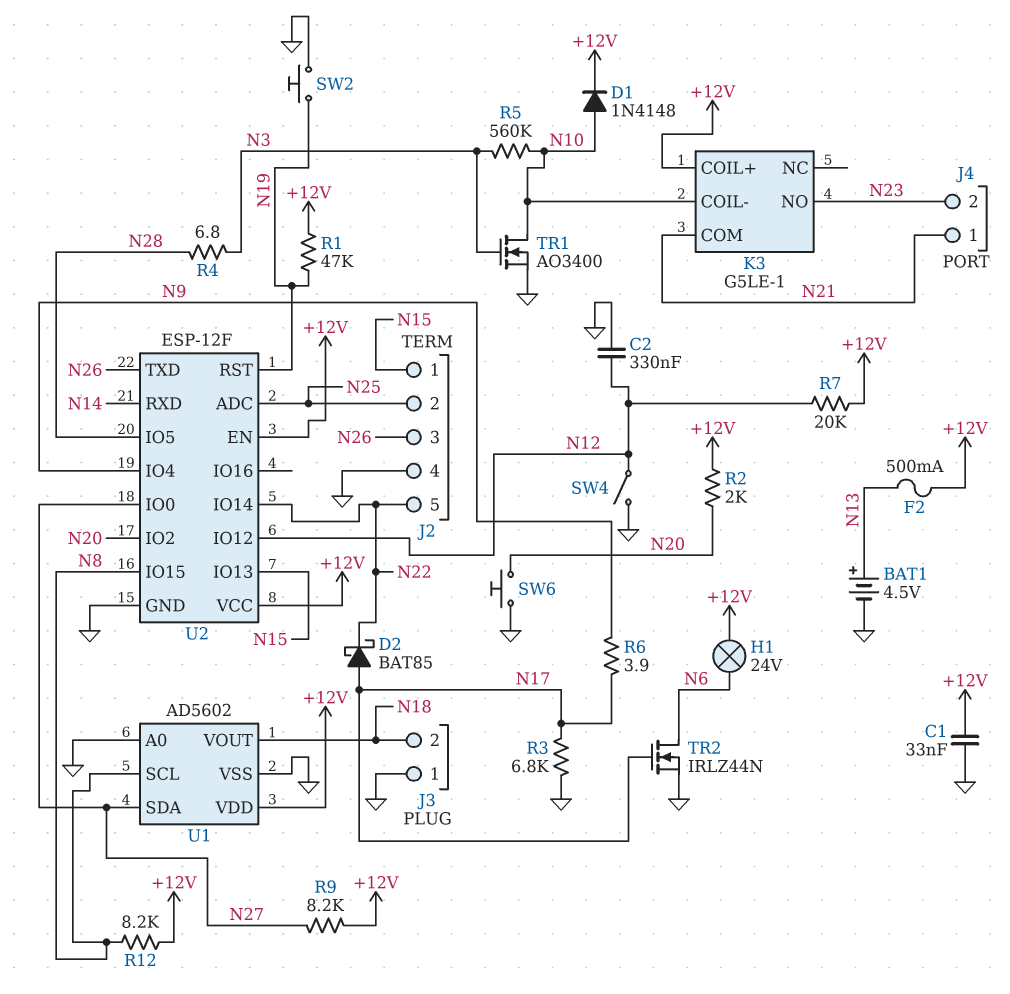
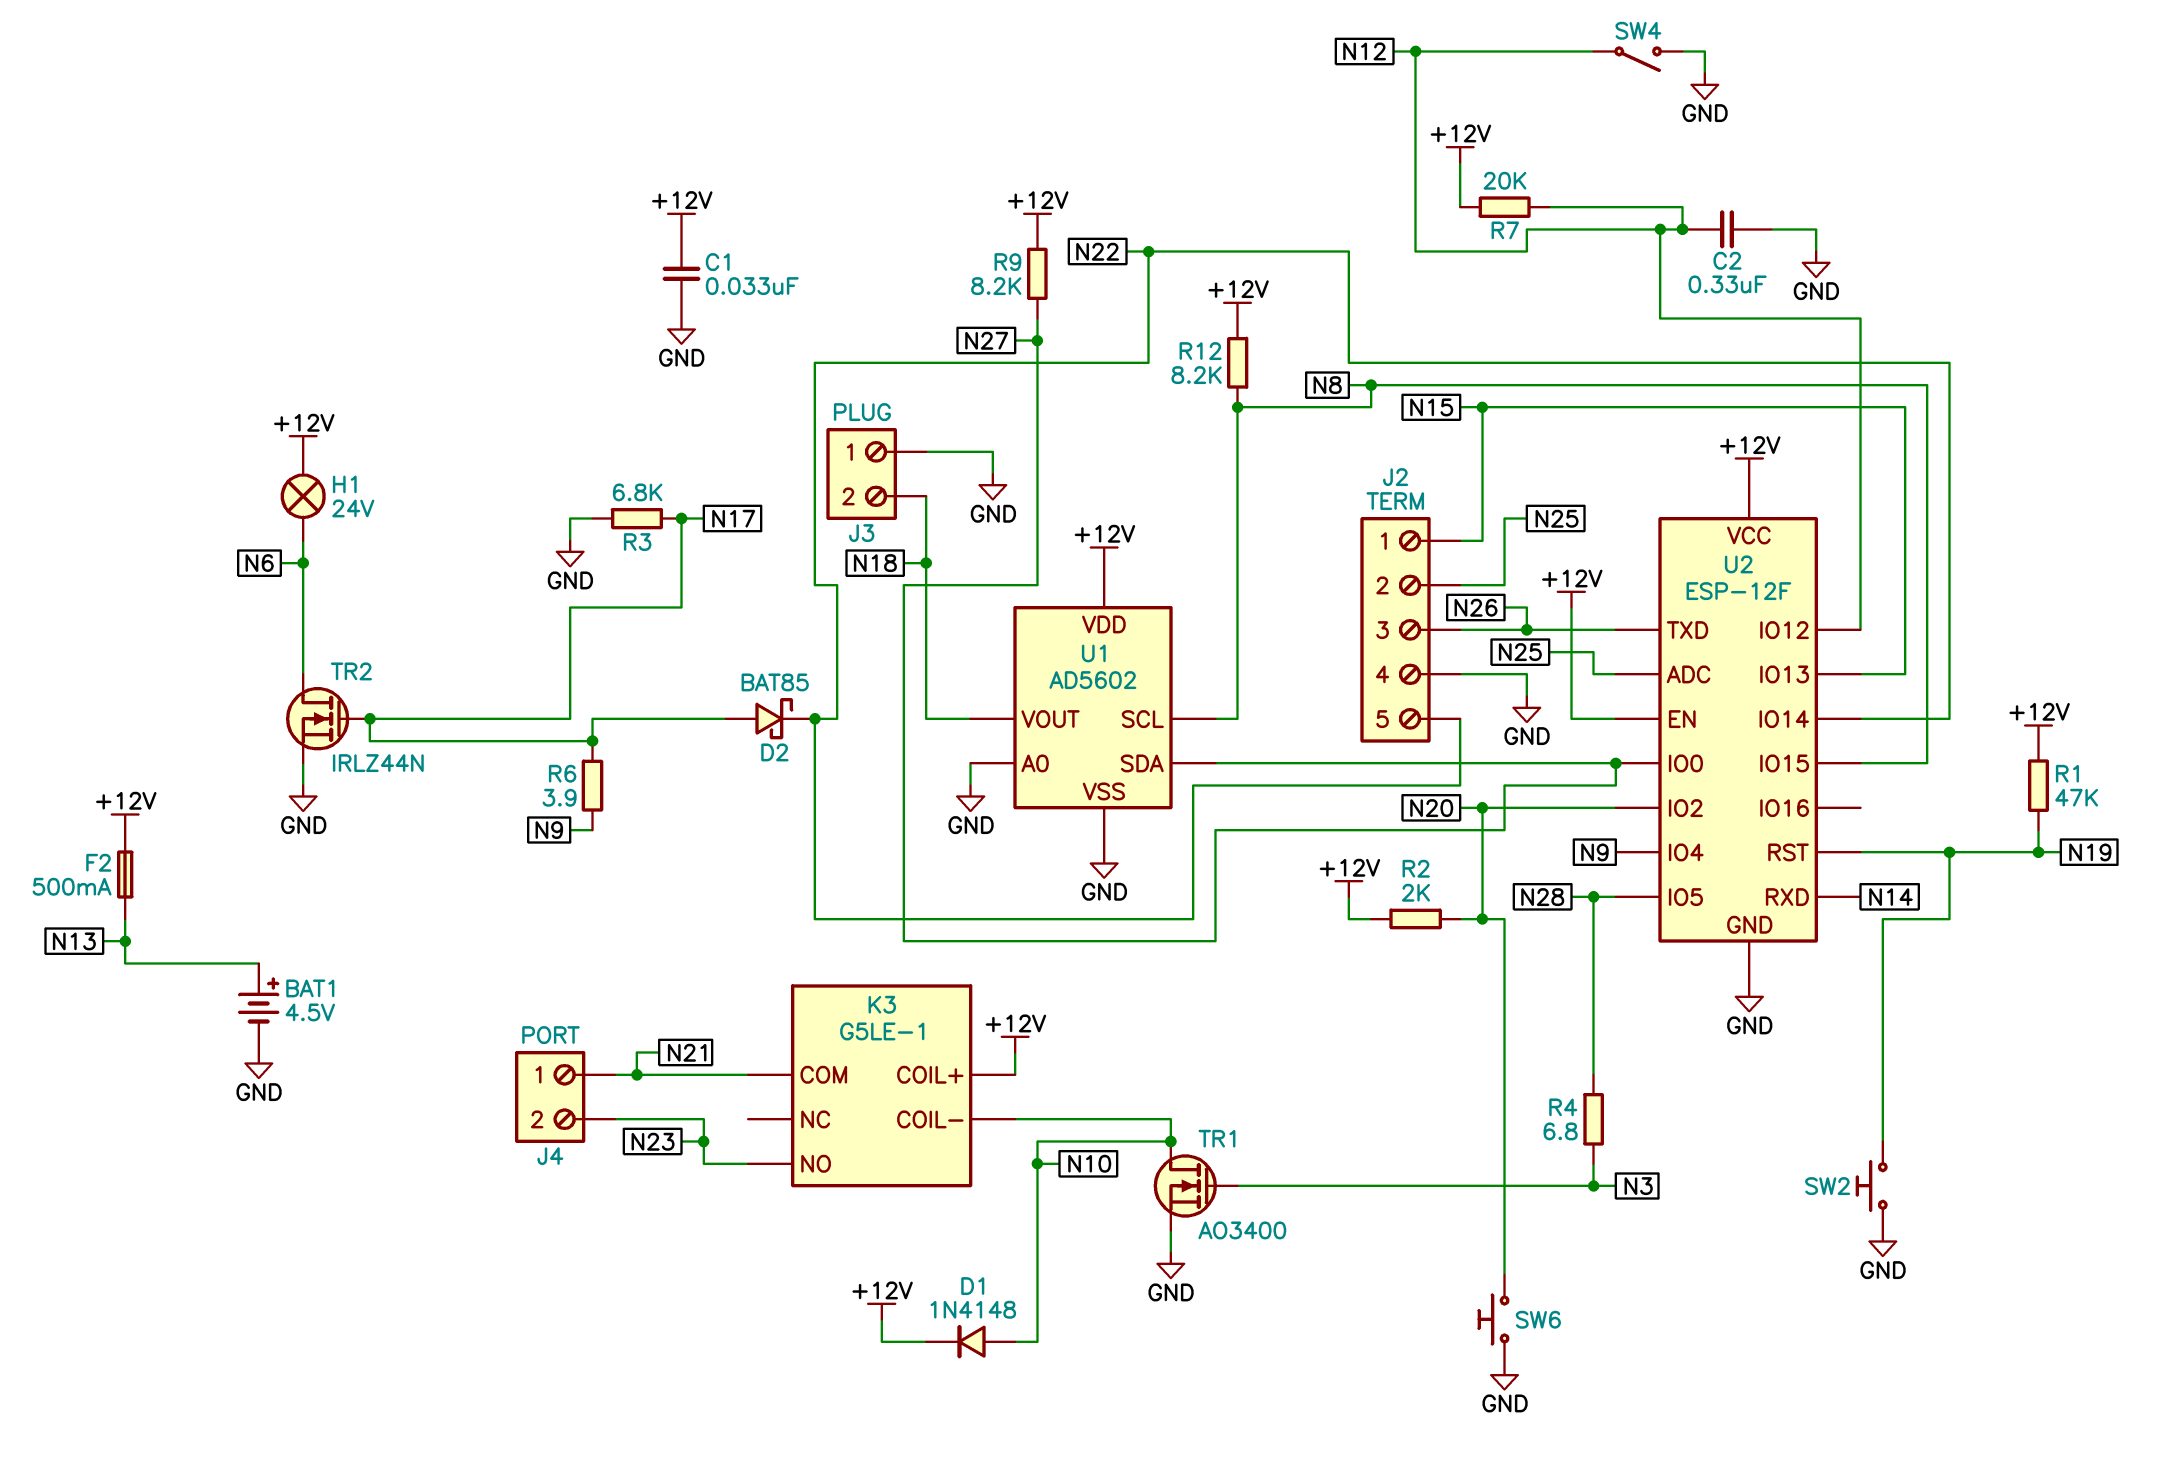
R5: 560k (N3, N10) -> none

